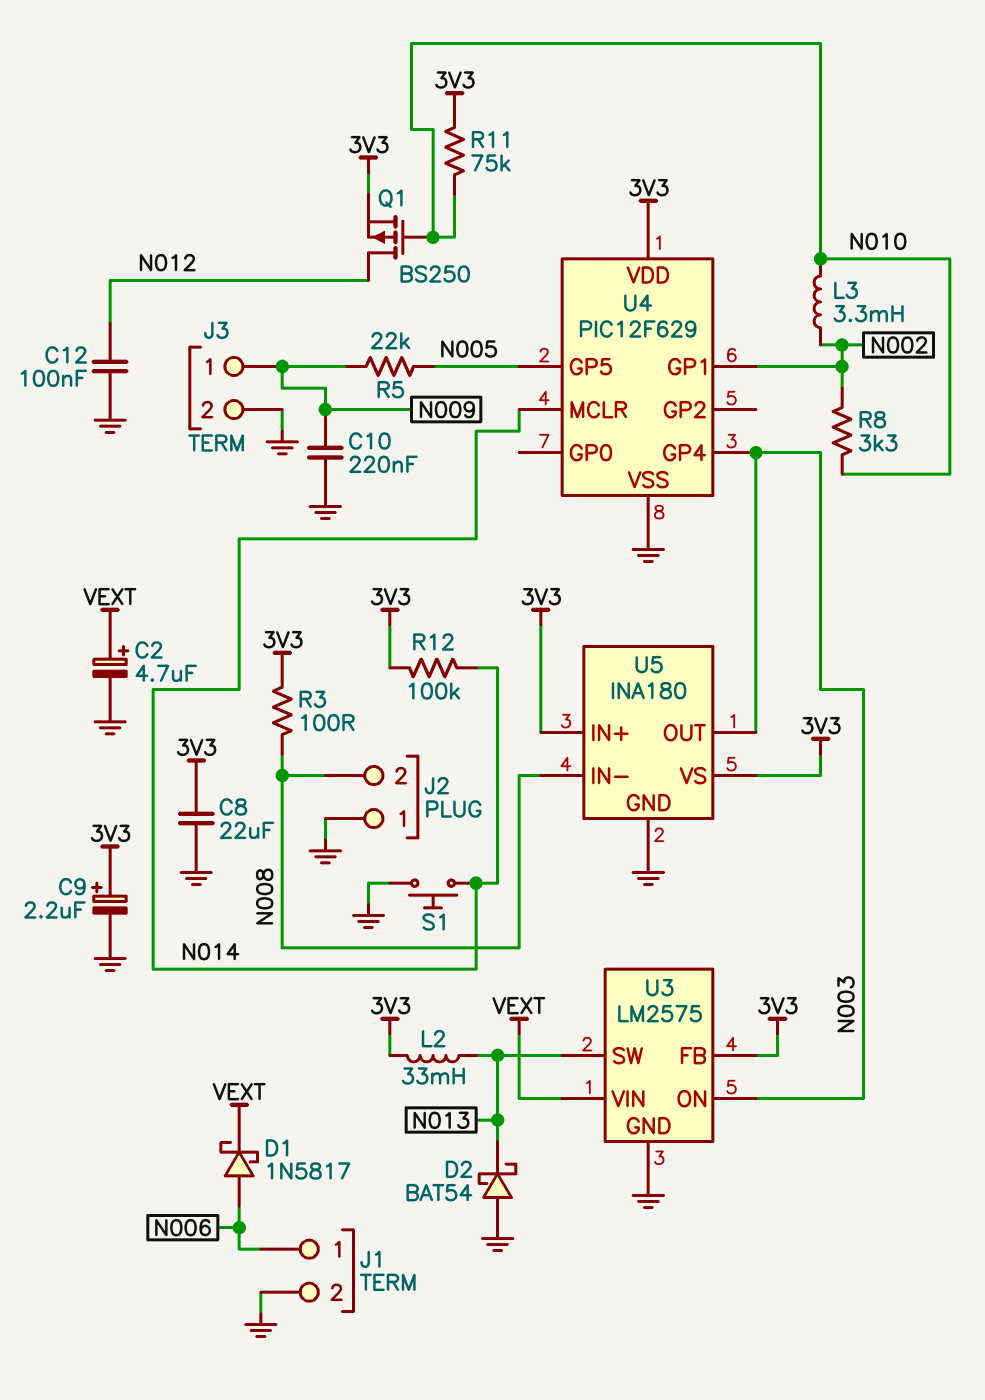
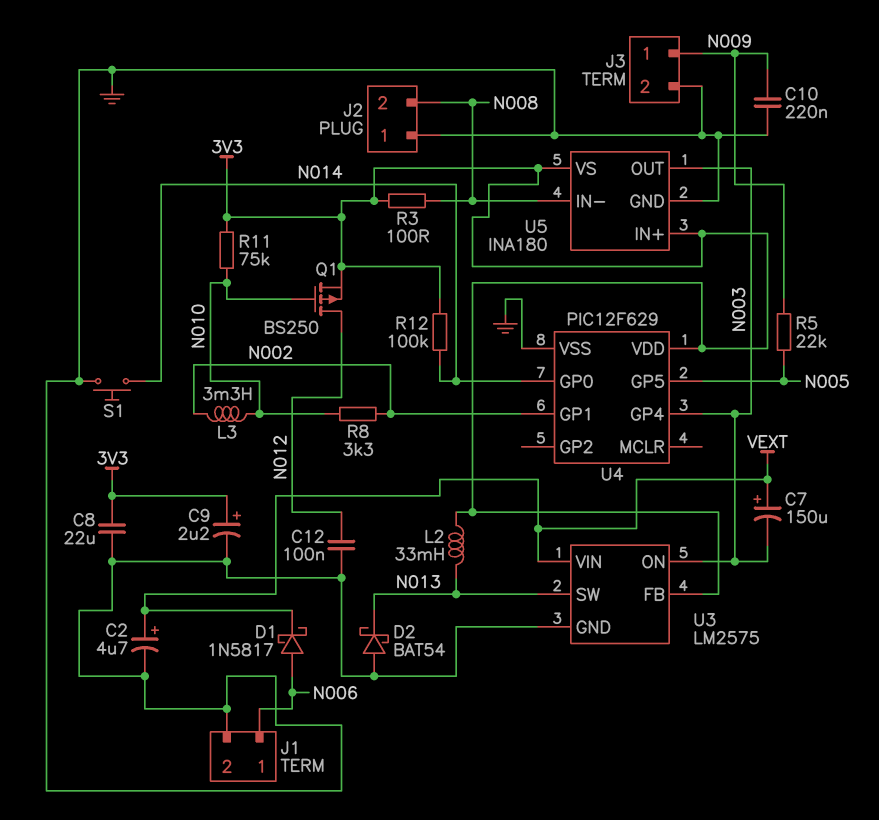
C7: none -> 150uF (plus VEXT, minus N003)
U4 pin GP0: none -> N014
U4 pin MCLR: N014 -> none

